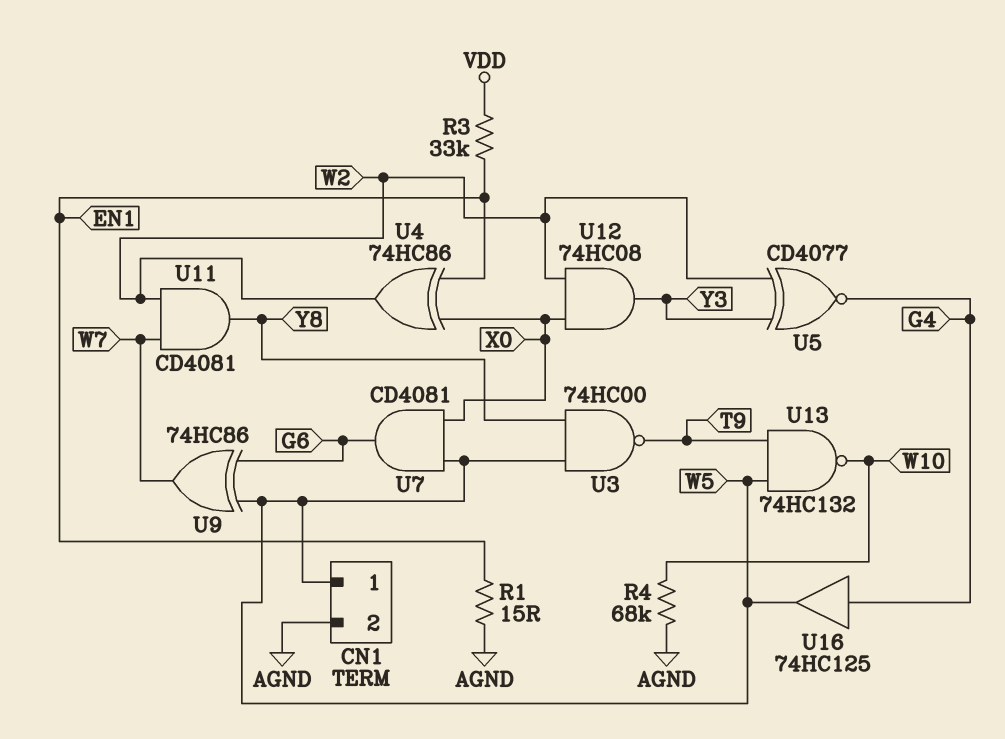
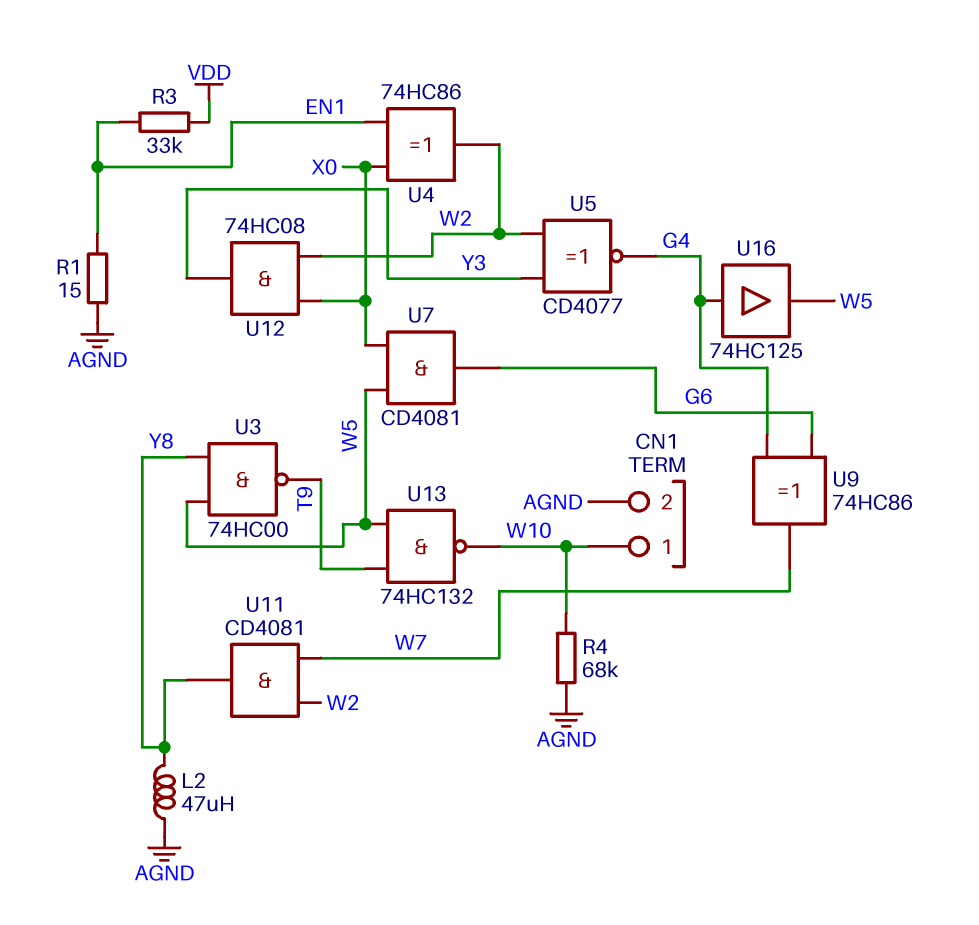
CN1 pin 1: W5 -> W10
L2: none -> 47uH (AGND, Y8)
U9: XOR 74HC86 (in G6, in W5, out W7) -> XOR 74HC86 (in G4, in G6, out W7)

